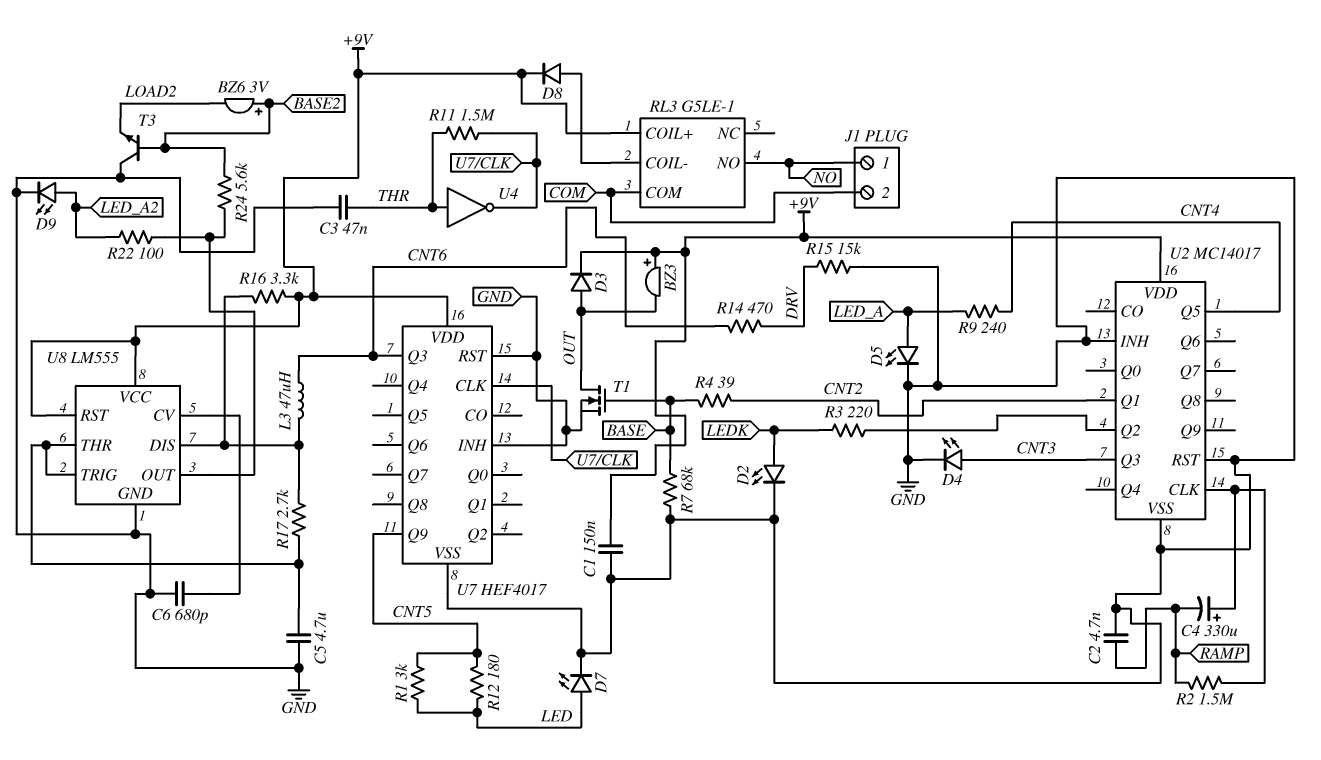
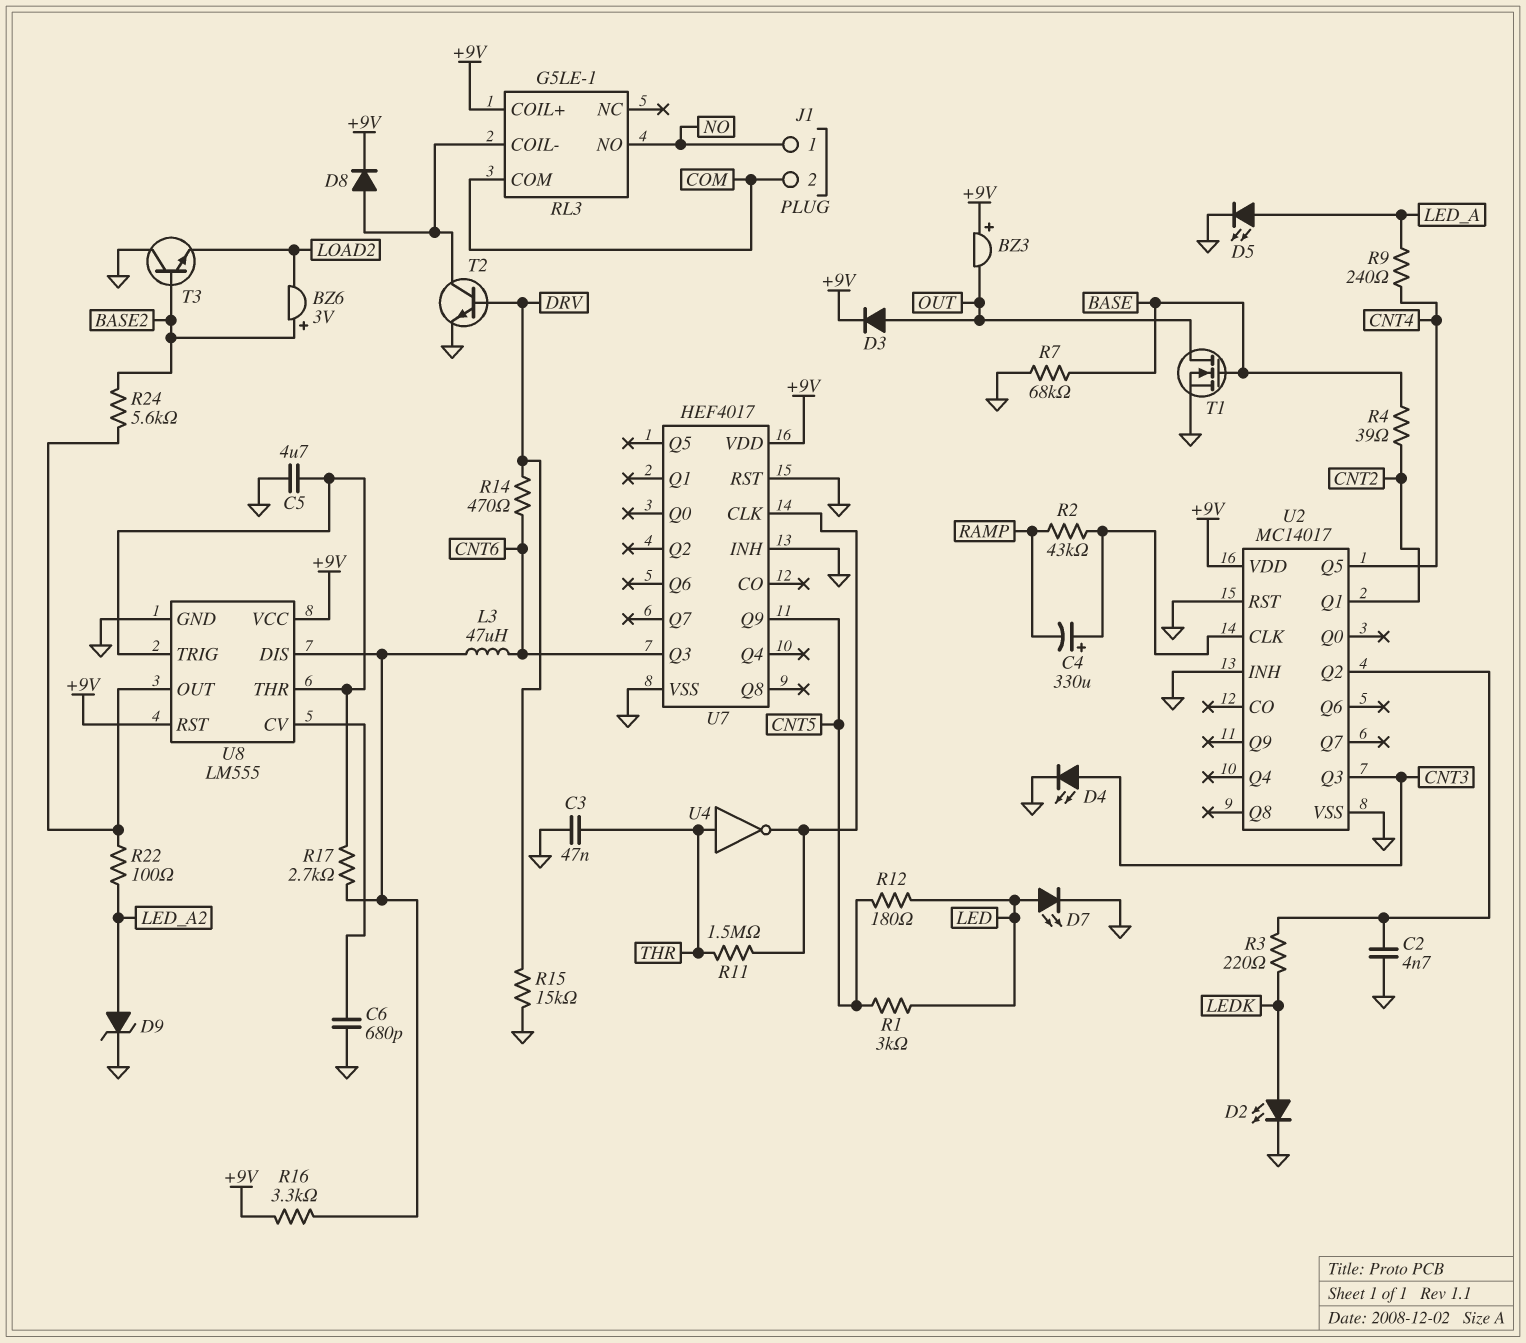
C1: 150nF (+9V, GND) -> none
C2: 4.7nF (GND, RAMP) -> 4.7nF (GND, U2/Q2)
D9: LED (A LED_A2, K GND) -> zener (A LED_A2, K GND)
R2: 1.5M (RAMP, U2/CLK) -> 43k (RAMP, U2/CLK)
T2: none -> NPN (B DRV, C RL3/COIL-, E GND)

